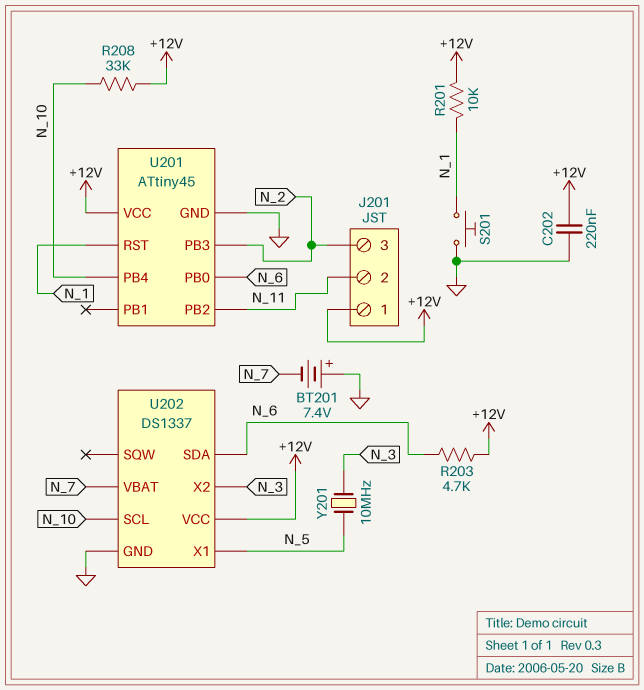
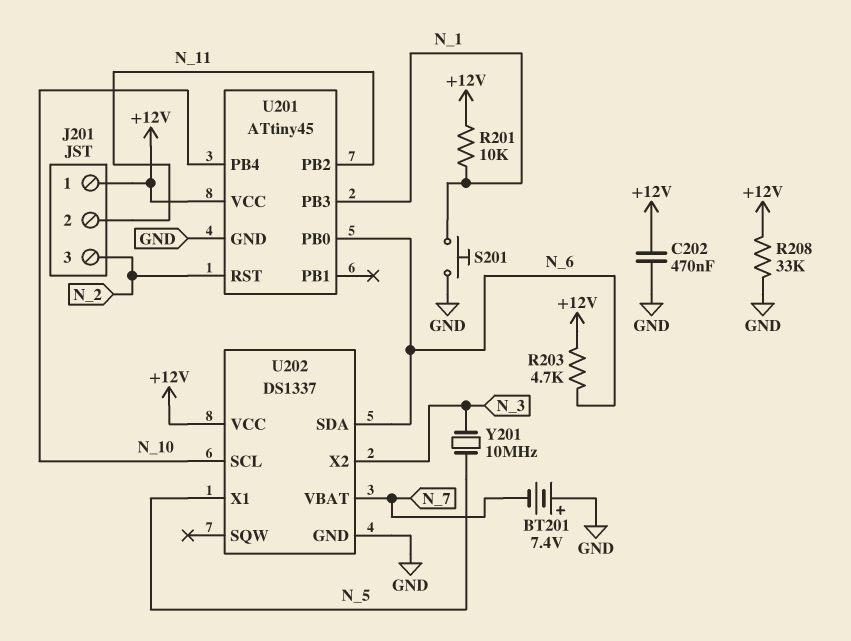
C202: 220nF (+12V, GND) -> 470nF (+12V, GND)
R208: 33k (+12V, N_10) -> 33k (+12V, GND)
U201 pin PB3: N_2 -> N_1
U201 pin RST: N_1 -> N_2

